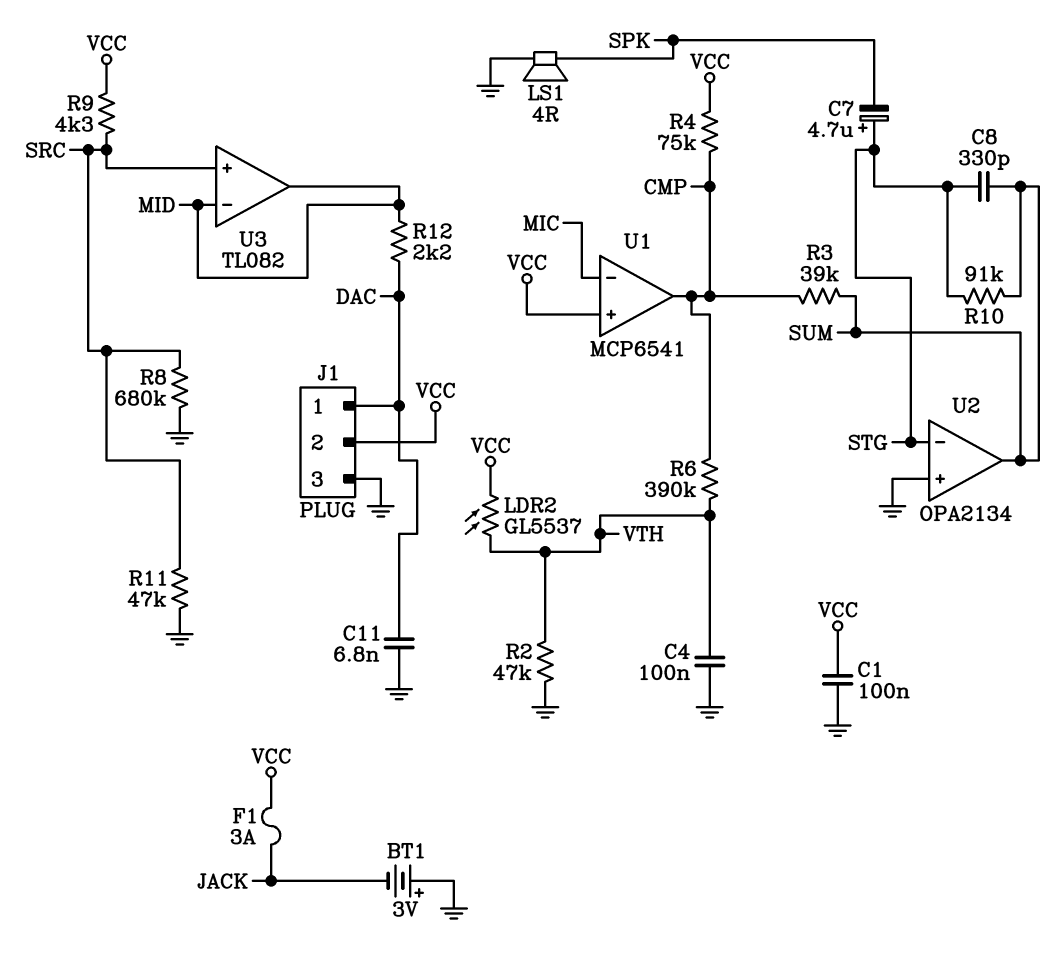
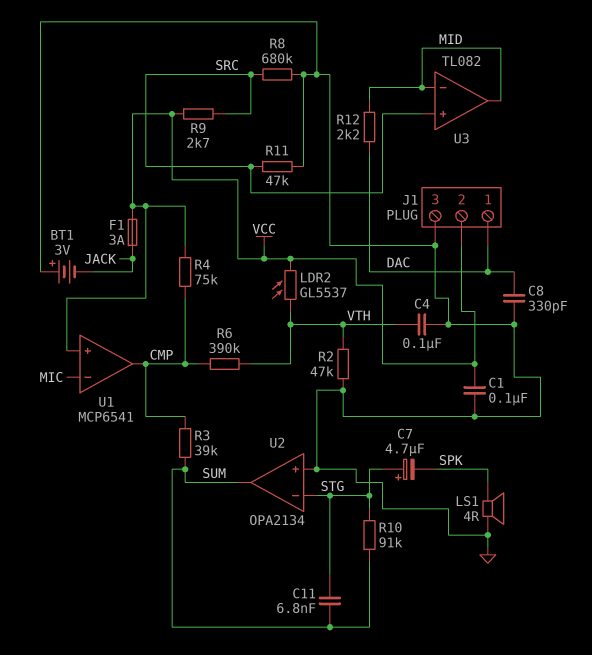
C8: 330pF (STG, SUM) -> 330pF (DAC, GND)
C11: 6.8nF (DAC, GND) -> 6.8nF (STG, SUM)
R9: 4.3k (SRC, VCC) -> 2.7k (SRC, VCC)

